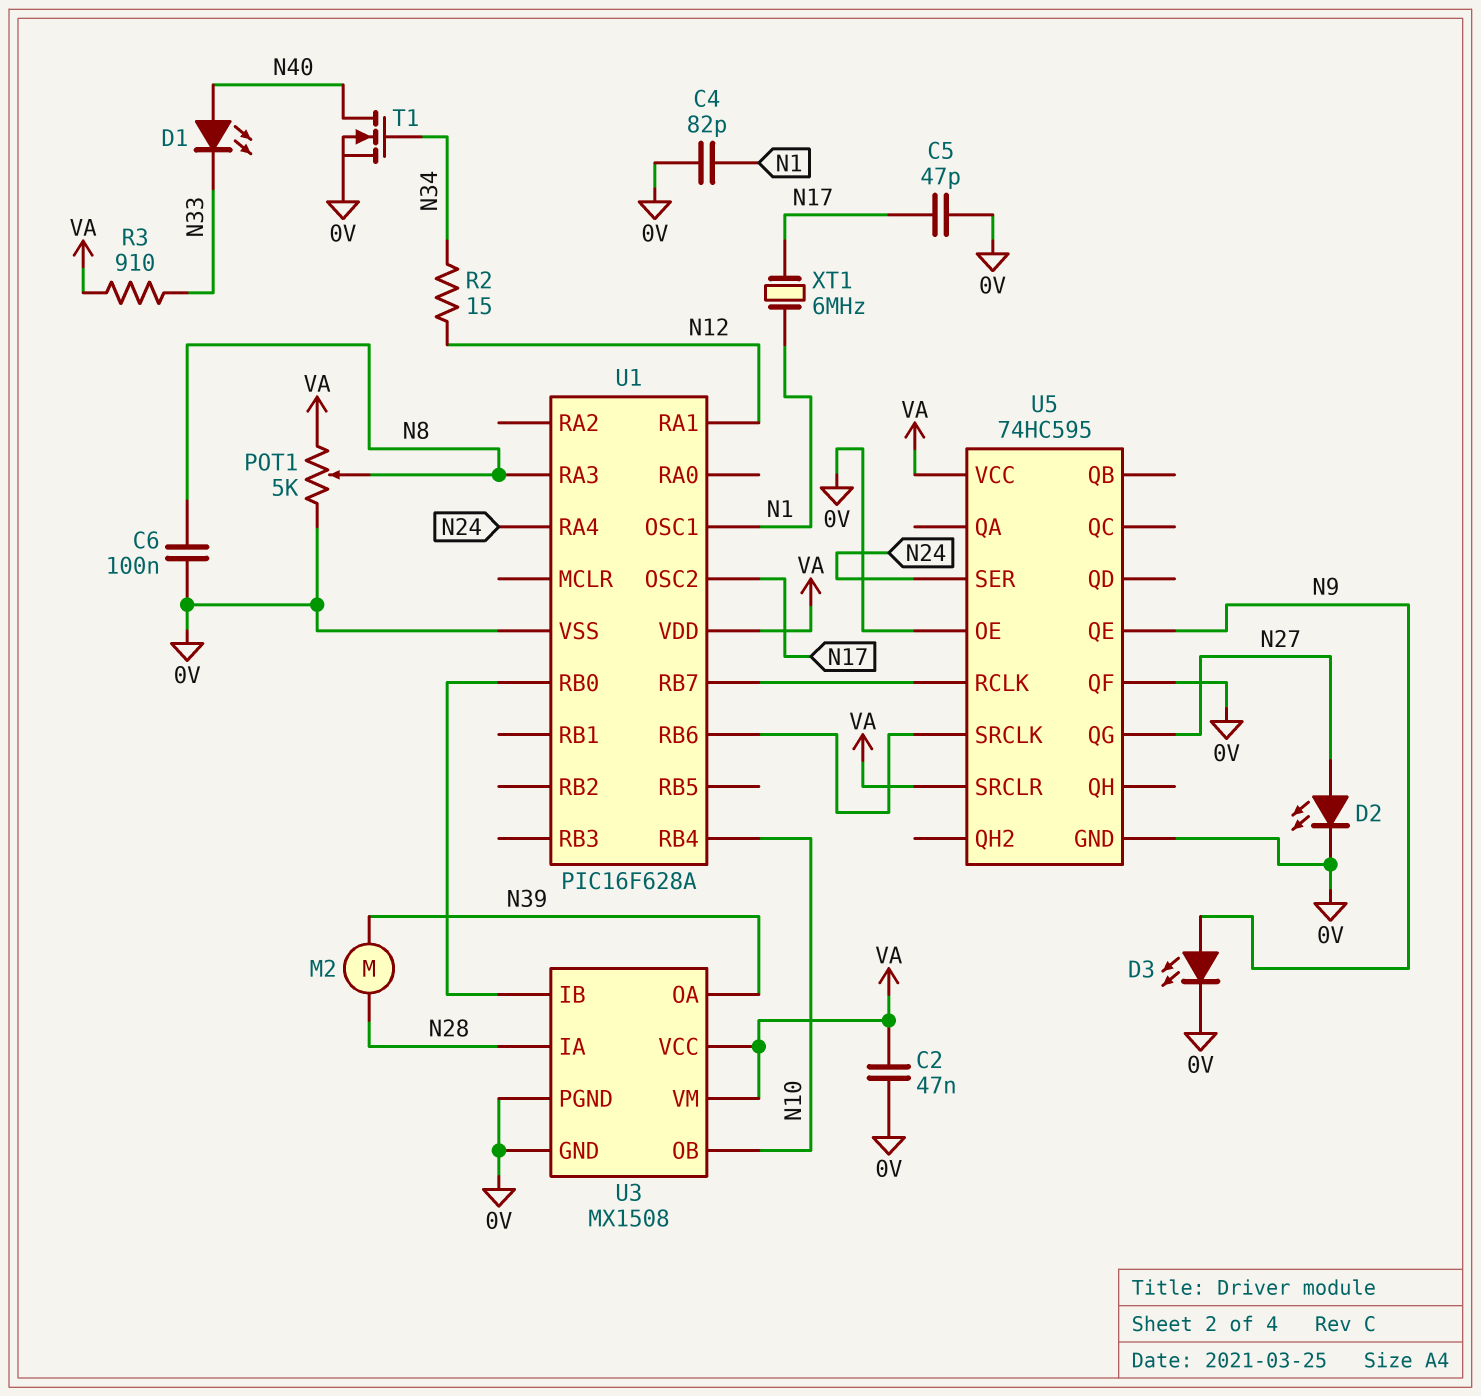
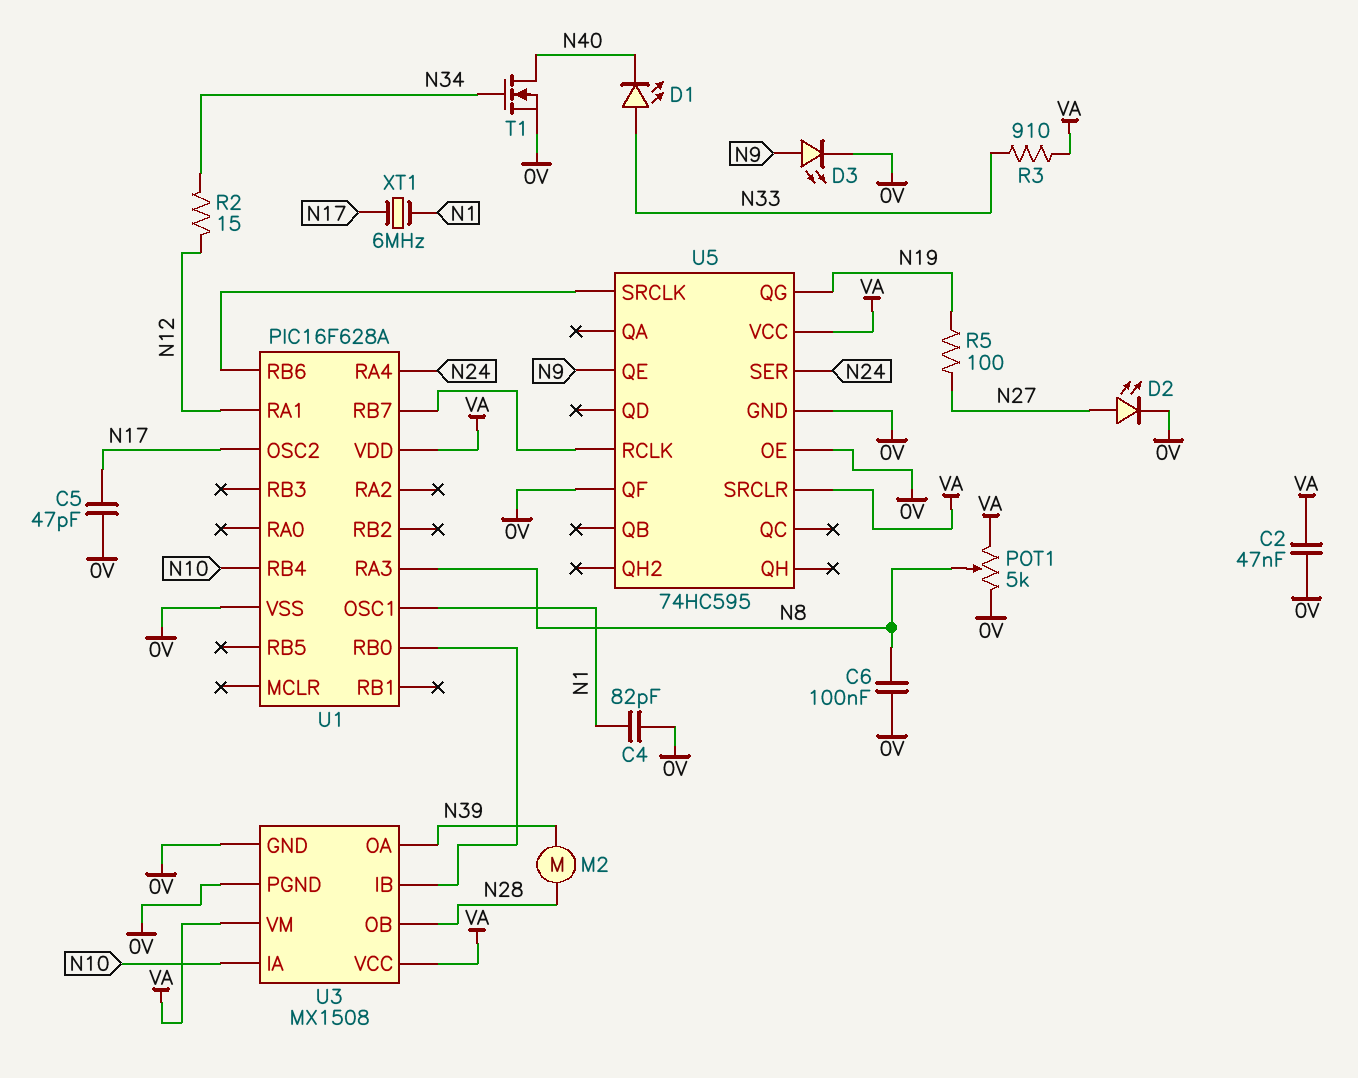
D1: LED (A N40, K N33) -> LED (A N33, K N40)
R5: none -> 100 (N19, N27)
U3 pin IA: N28 -> N10
U3 pin OB: N10 -> N28
U5 pin QG: N27 -> N19

